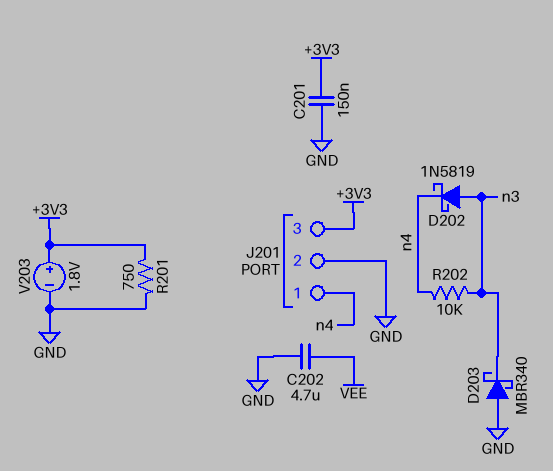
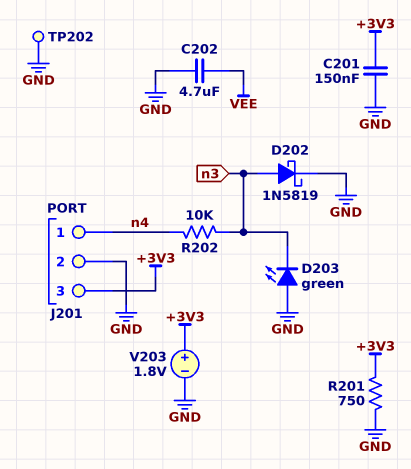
D202: schottky 1N5819 (A n3, K n4) -> schottky 1N5819 (A n3, K GND)
D203: schottky MBR340 (A GND, K n3) -> LED green (A GND, K n3)
TP202: none -> test point (GND)

